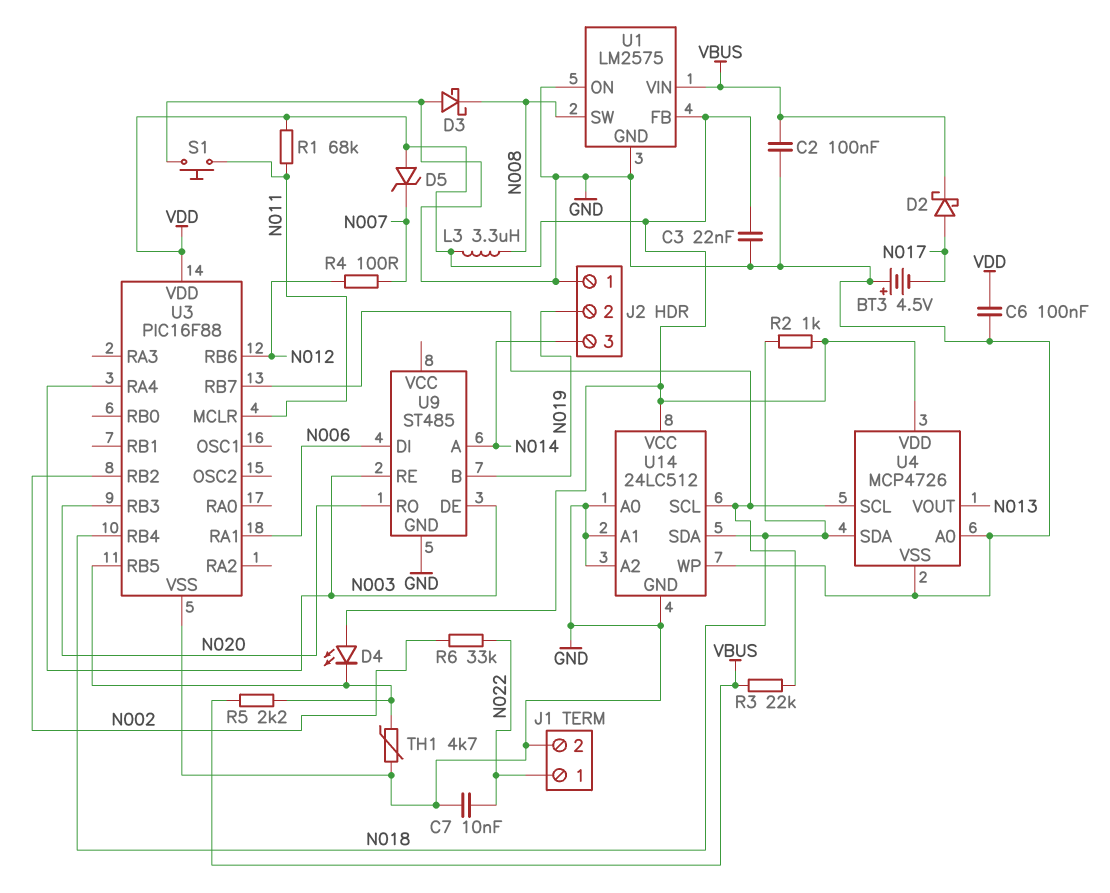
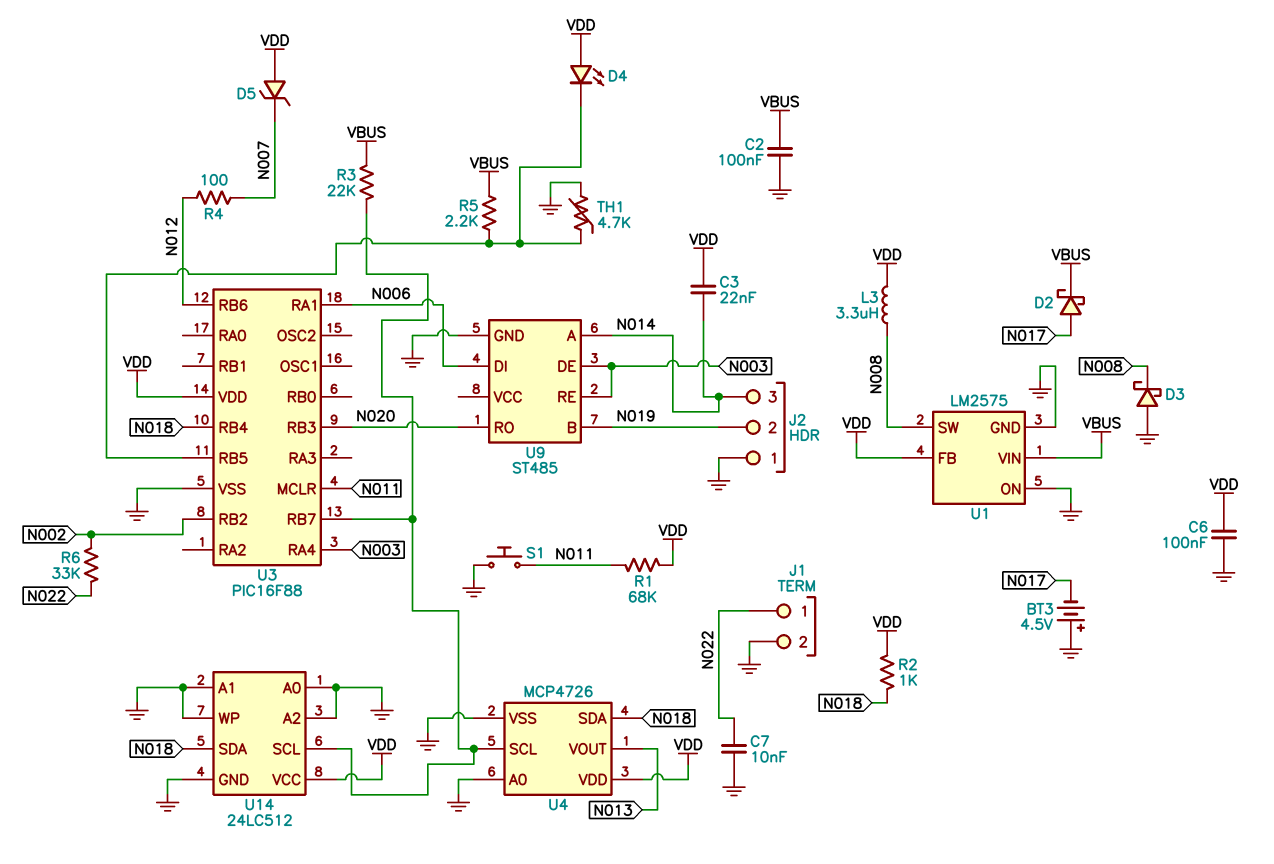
C3: 22nF (GND, VDD) -> 22nF (N014, VDD)

